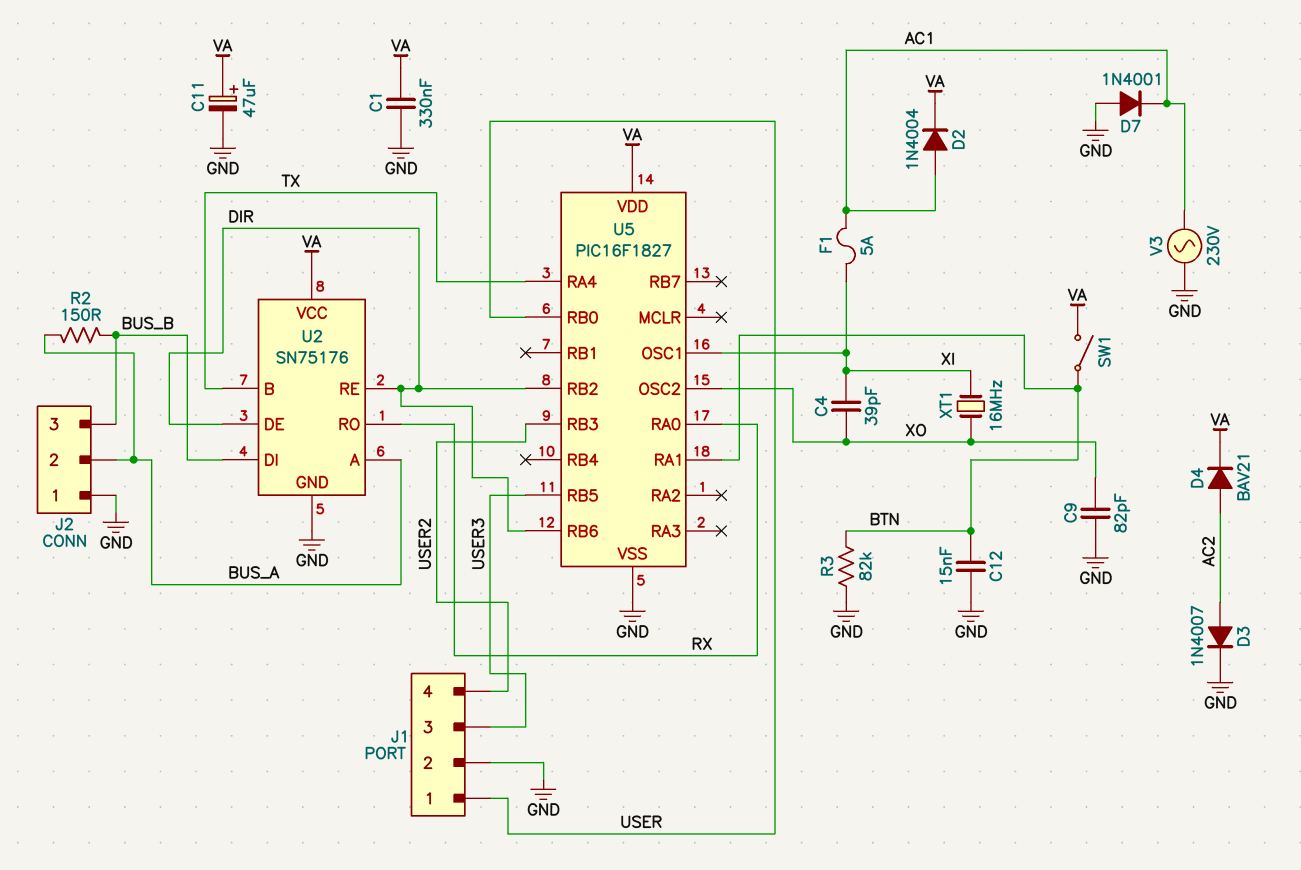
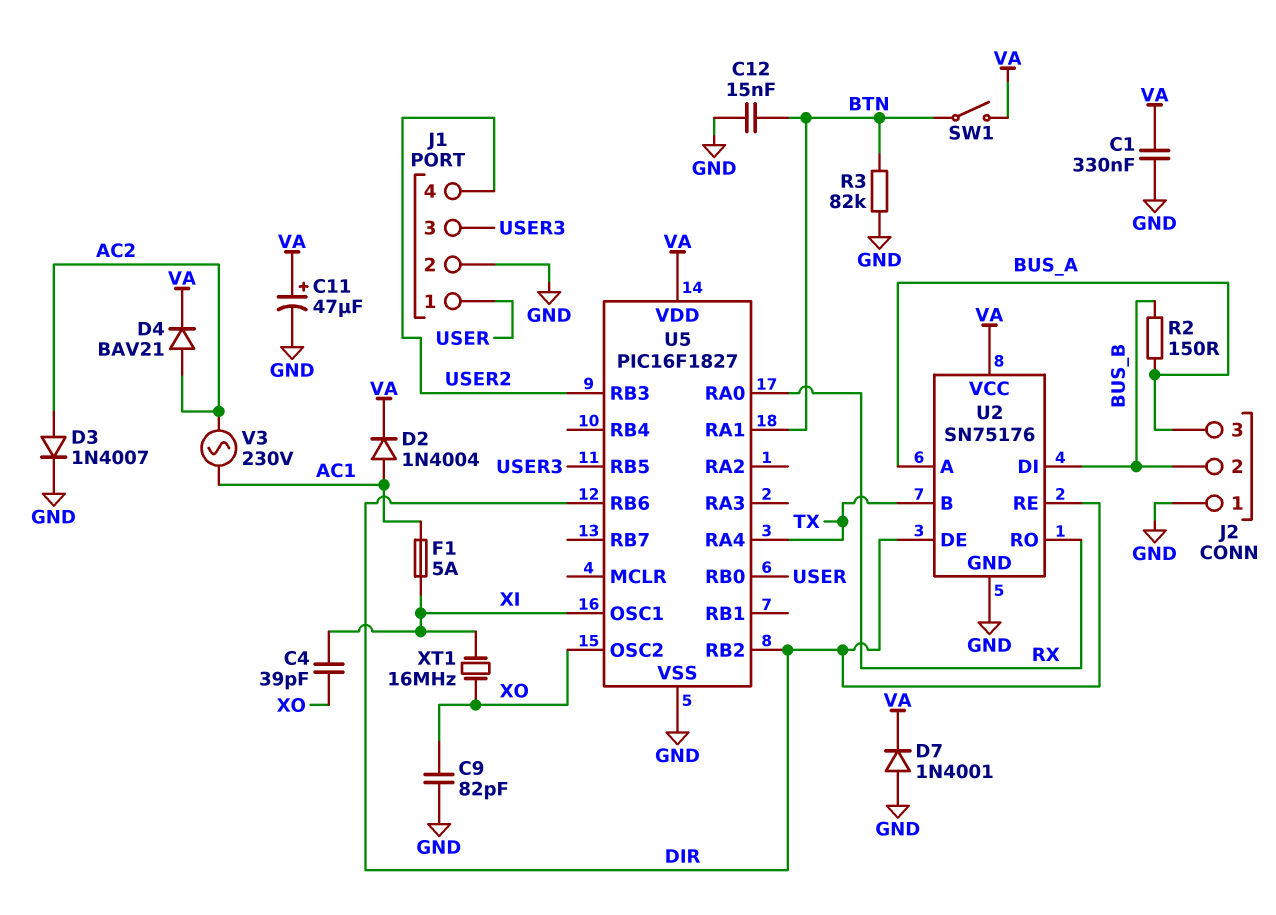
D7: diode 1N4001 (A GND, K AC1) -> diode 1N4001 (A GND, K VA)
J2 pin 2: BUS_A -> BUS_B
J2 pin 3: BUS_B -> BUS_A
V3: AC 230V (AC1, GND) -> AC 230V (AC1, AC2)

